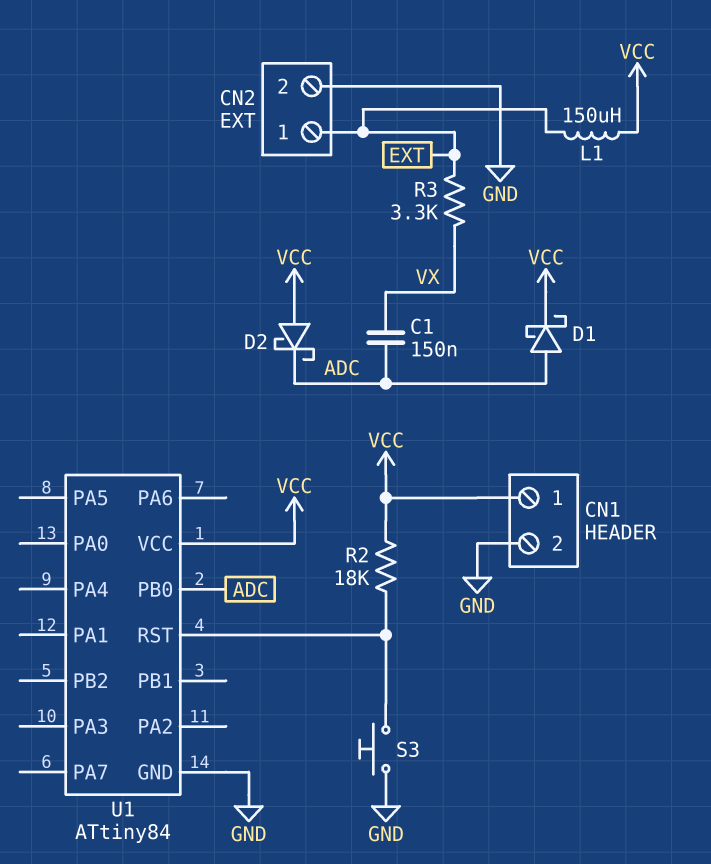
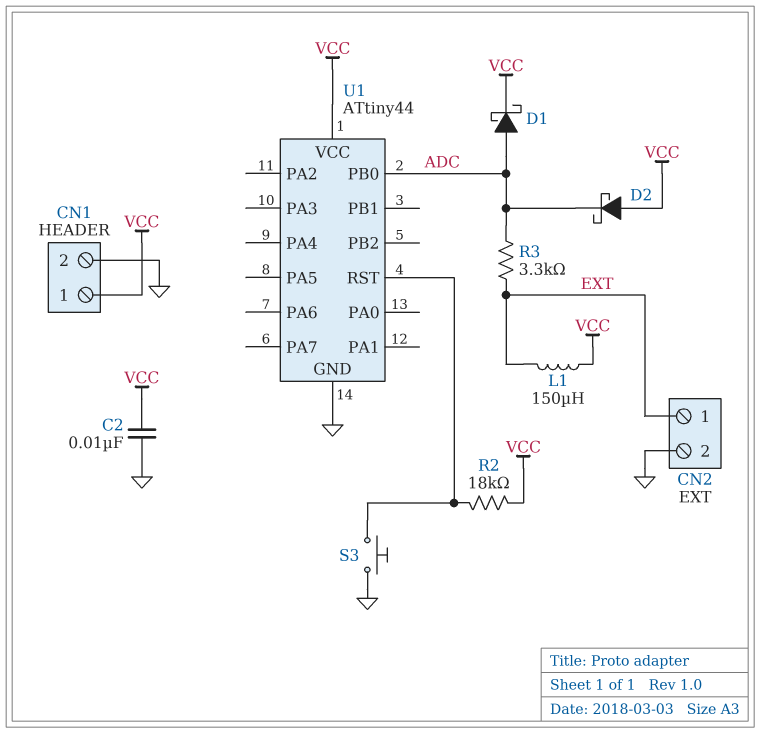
C1: 150nF (ADC, VX) -> none
C2: none -> 10nF (GND, VCC)
R3: 3.3k (EXT, VX) -> 3.3k (ADC, EXT)
U1: ATtiny84 -> ATtiny44

